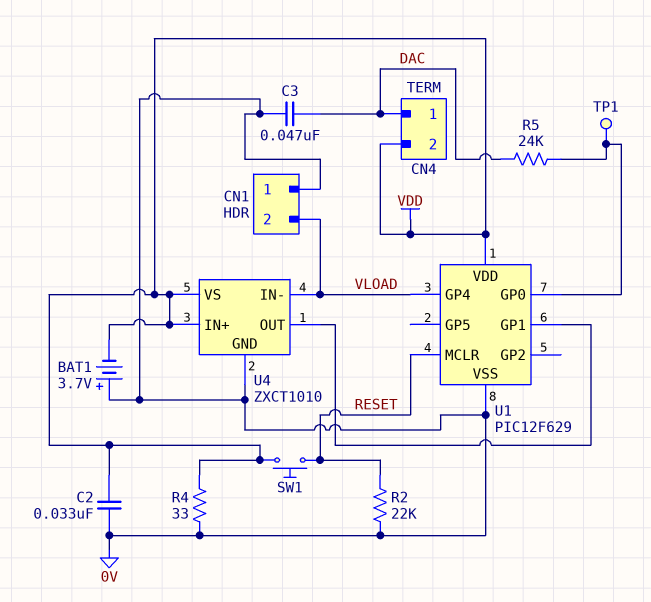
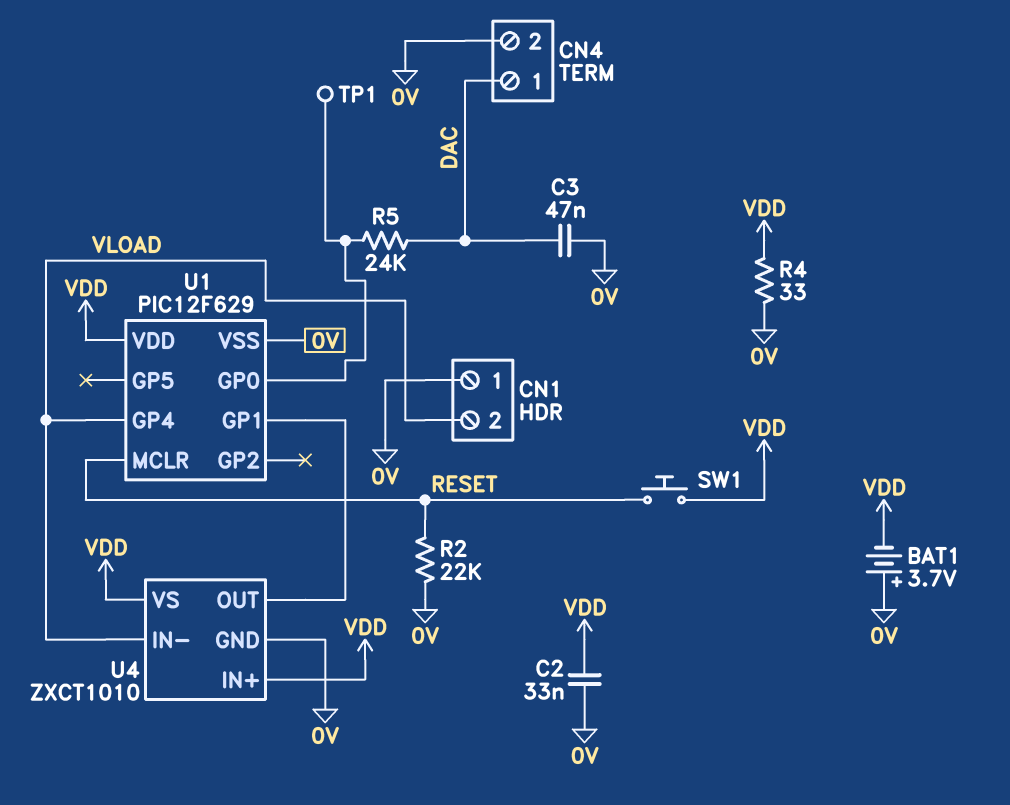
CN4 pin 2: VDD -> 0V

